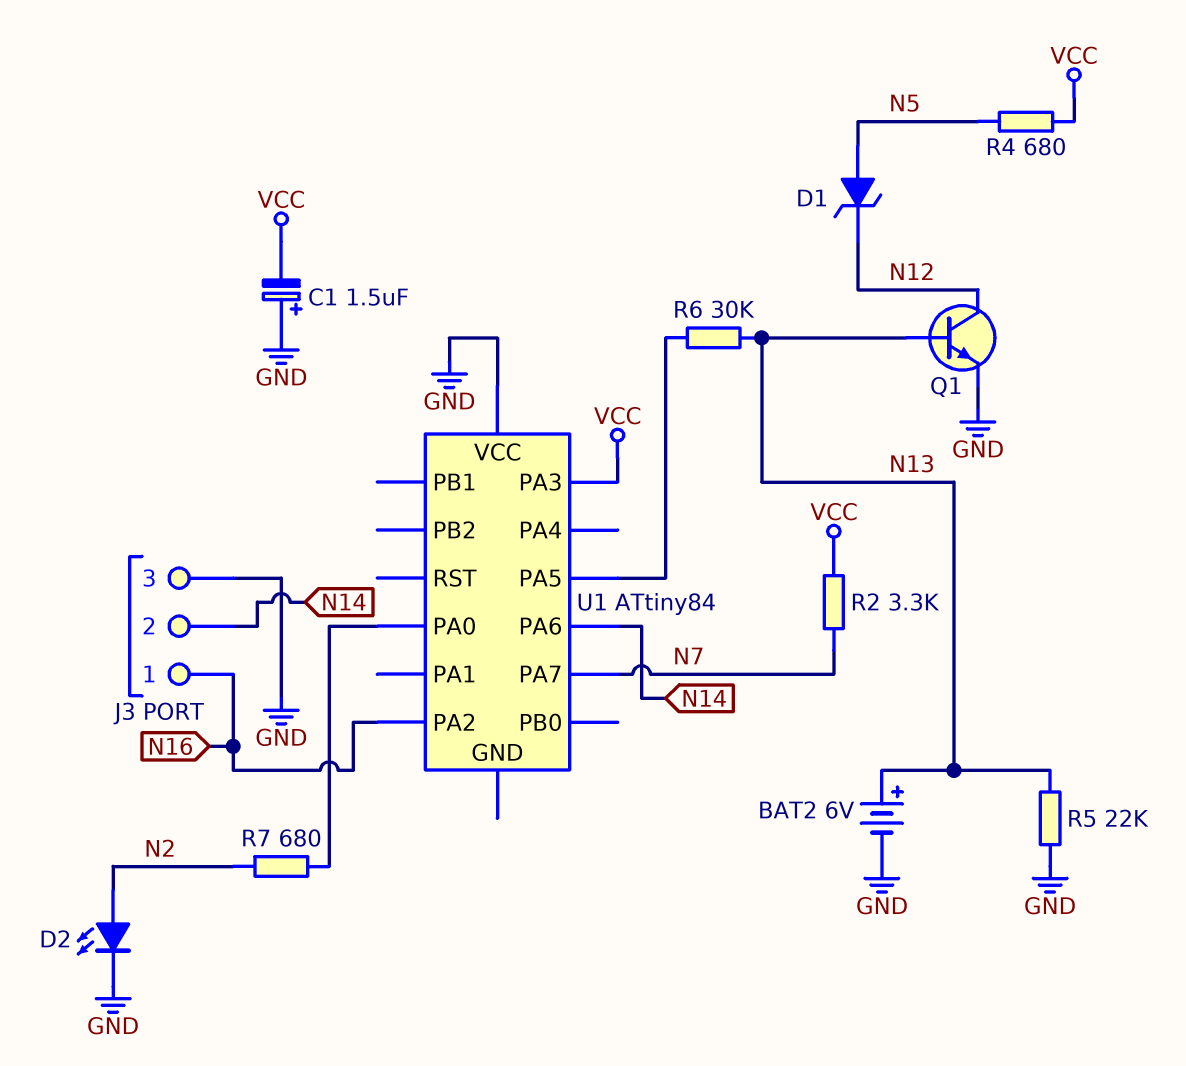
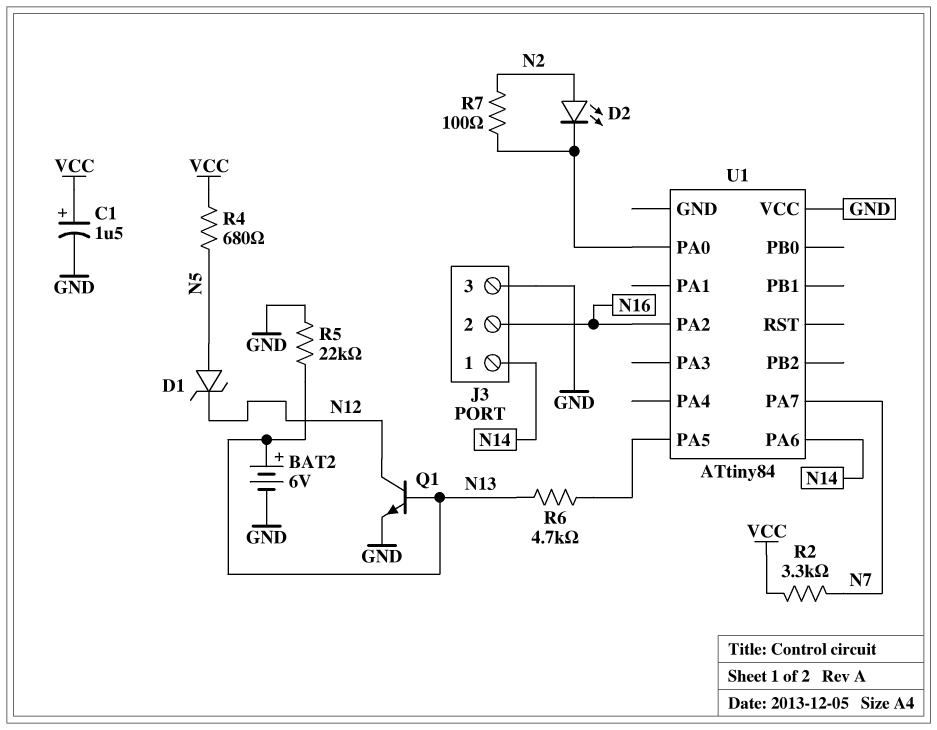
C1: 1.5uF (plus GND, minus VCC) -> 1.5uF (plus VCC, minus GND)
D2: LED (A N2, K GND) -> LED (A N2, K U1/PA0)
J3 pin 1: N16 -> N14
J3 pin 2: N14 -> N16
R6: 30k (N13, U1/PA5) -> 4.7k (N13, U1/PA5)
R7: 680 (N2, U1/PA0) -> 100 (N2, U1/PA0)
U1 pin PA3: VCC -> none

